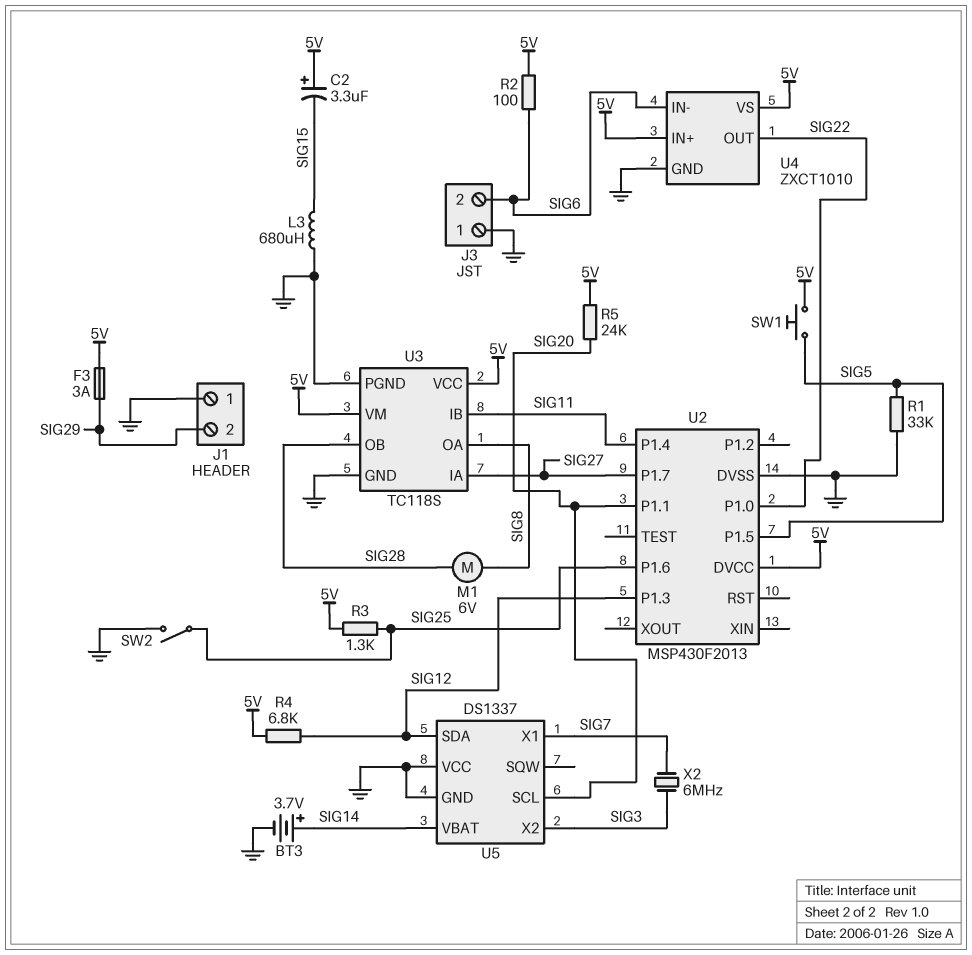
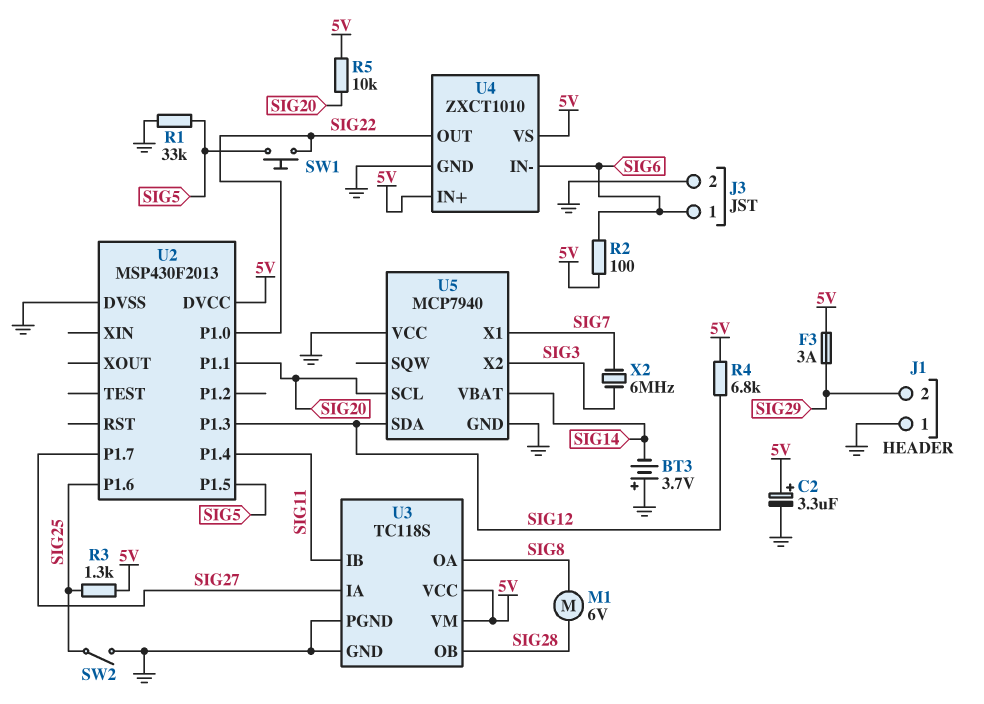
BT3: 3.7V (plus SIG14, minus GND) -> 3.7V (plus GND, minus SIG14)
C2: 3.3uF (plus 5V, minus SIG15) -> 3.3uF (plus 5V, minus GND)
J3 pin 1: GND -> SIG6
J3 pin 2: SIG6 -> GND
L3: 680uH (GND, SIG15) -> none
R5: 24k (5V, SIG20) -> 10k (5V, SIG20)
SW1: button (5V, SIG5) -> button (SIG5, SIG22)
U5: DS1337 -> MCP7940

